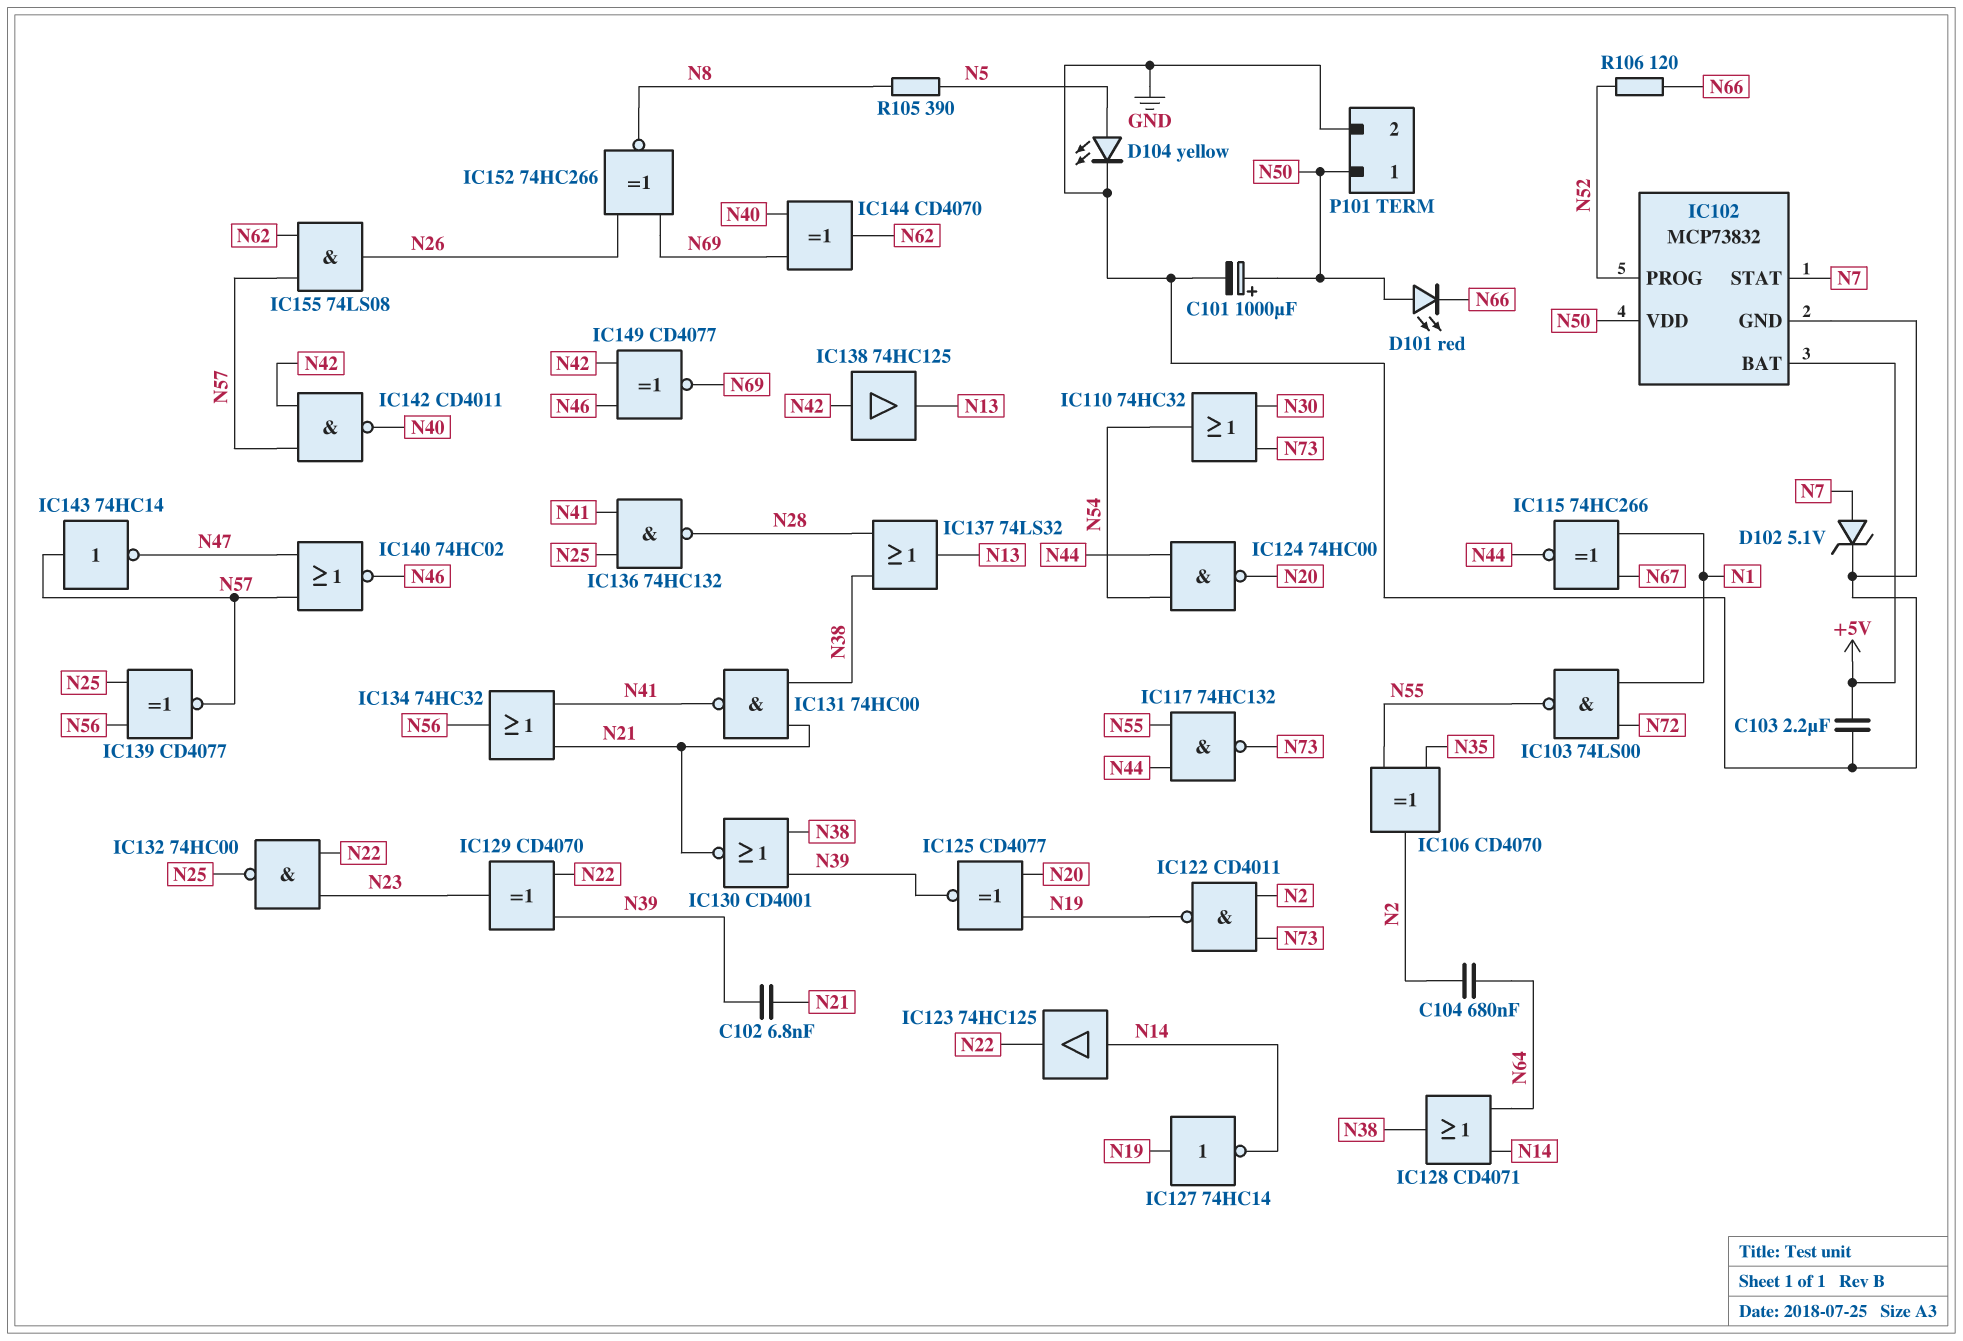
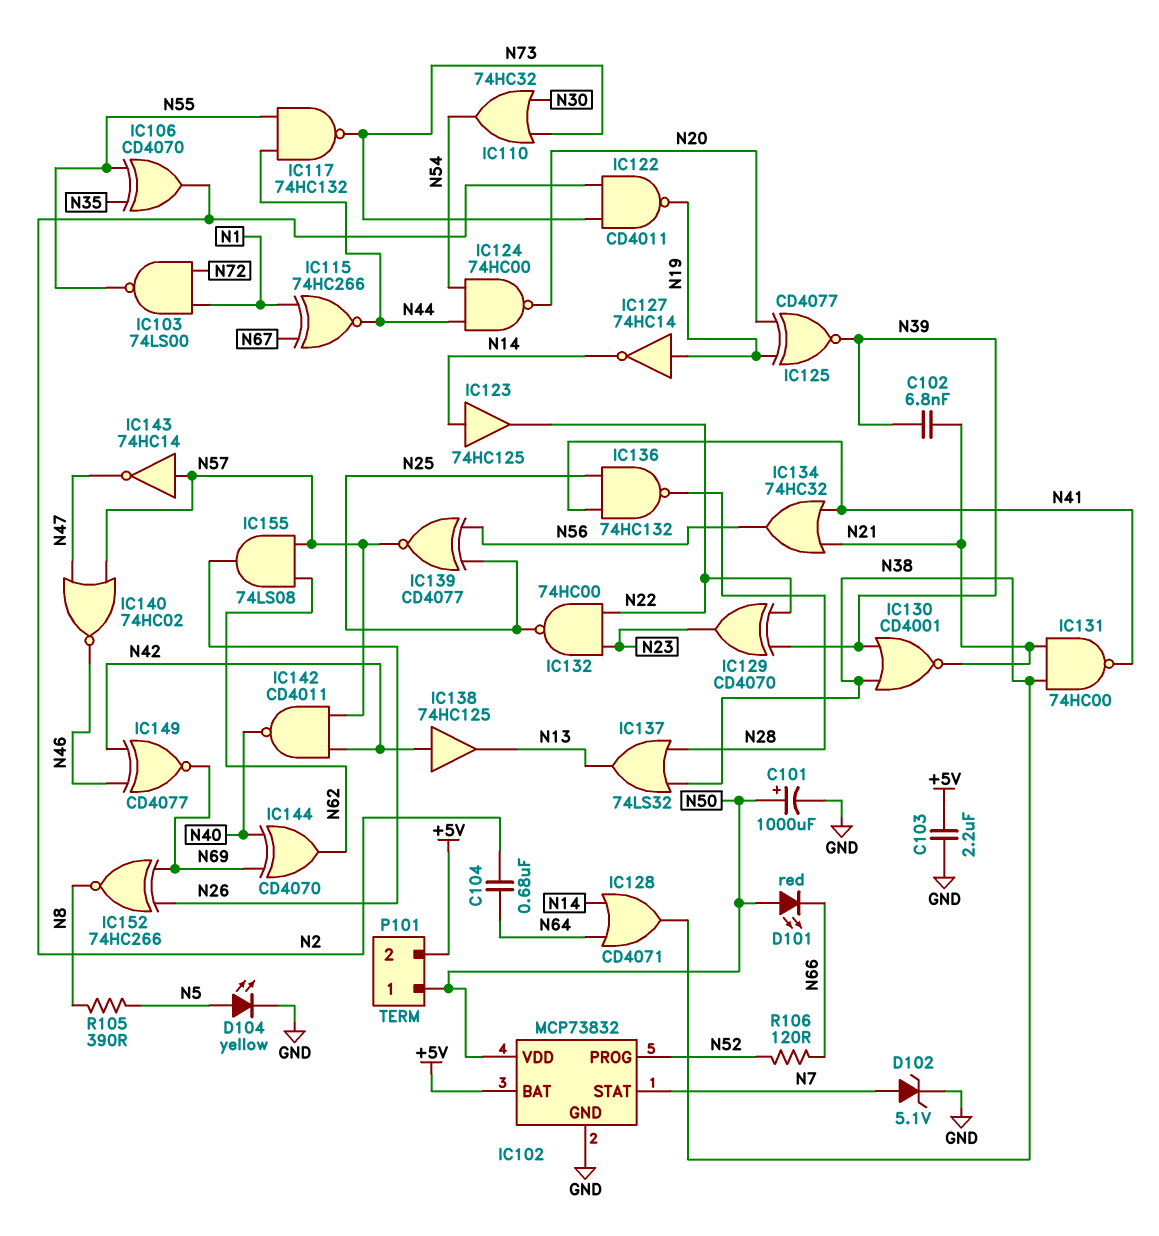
P101 pin 2: GND -> +5V

